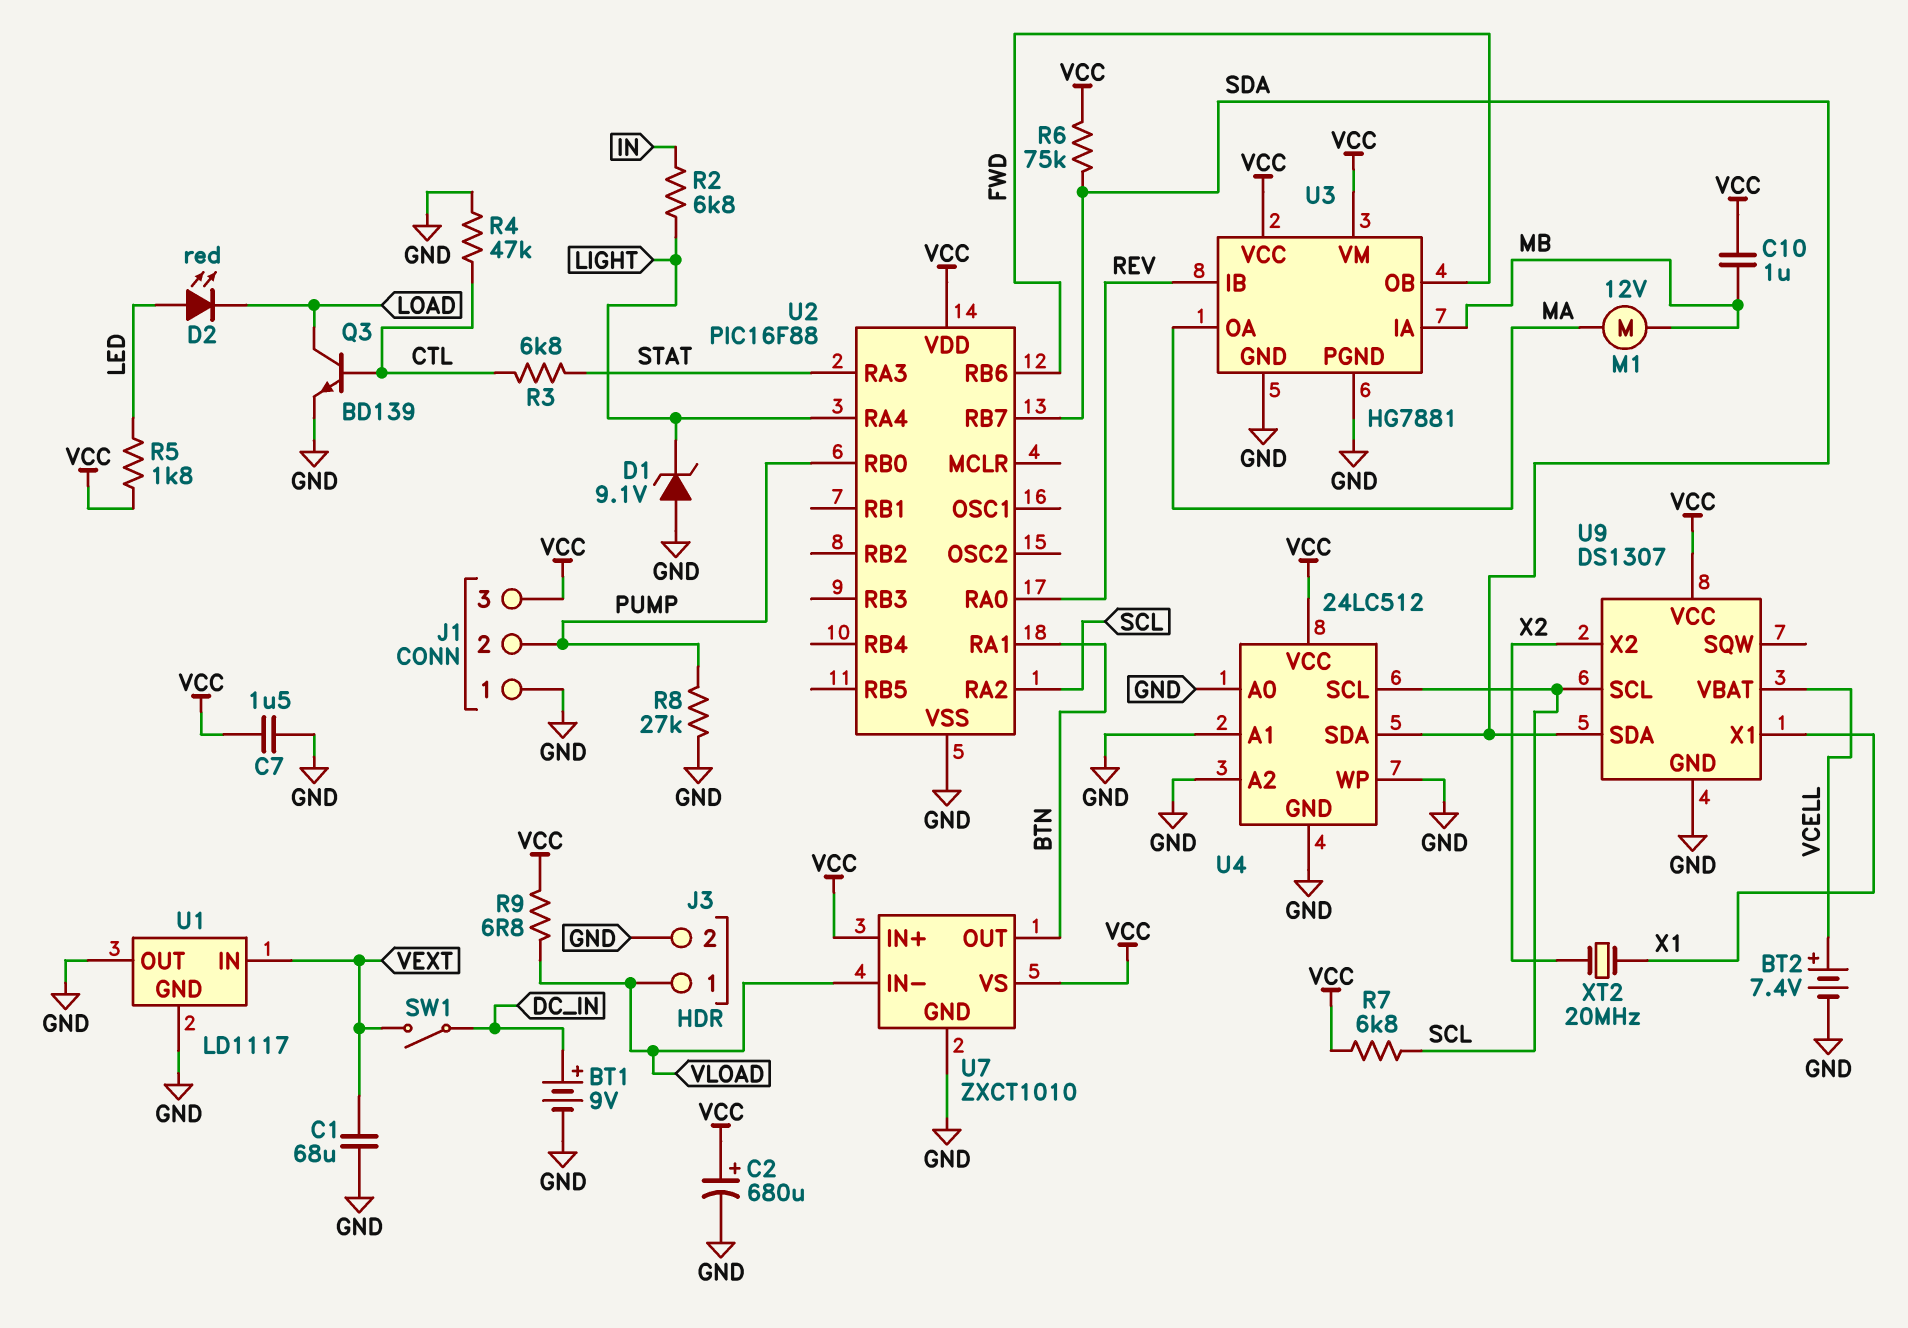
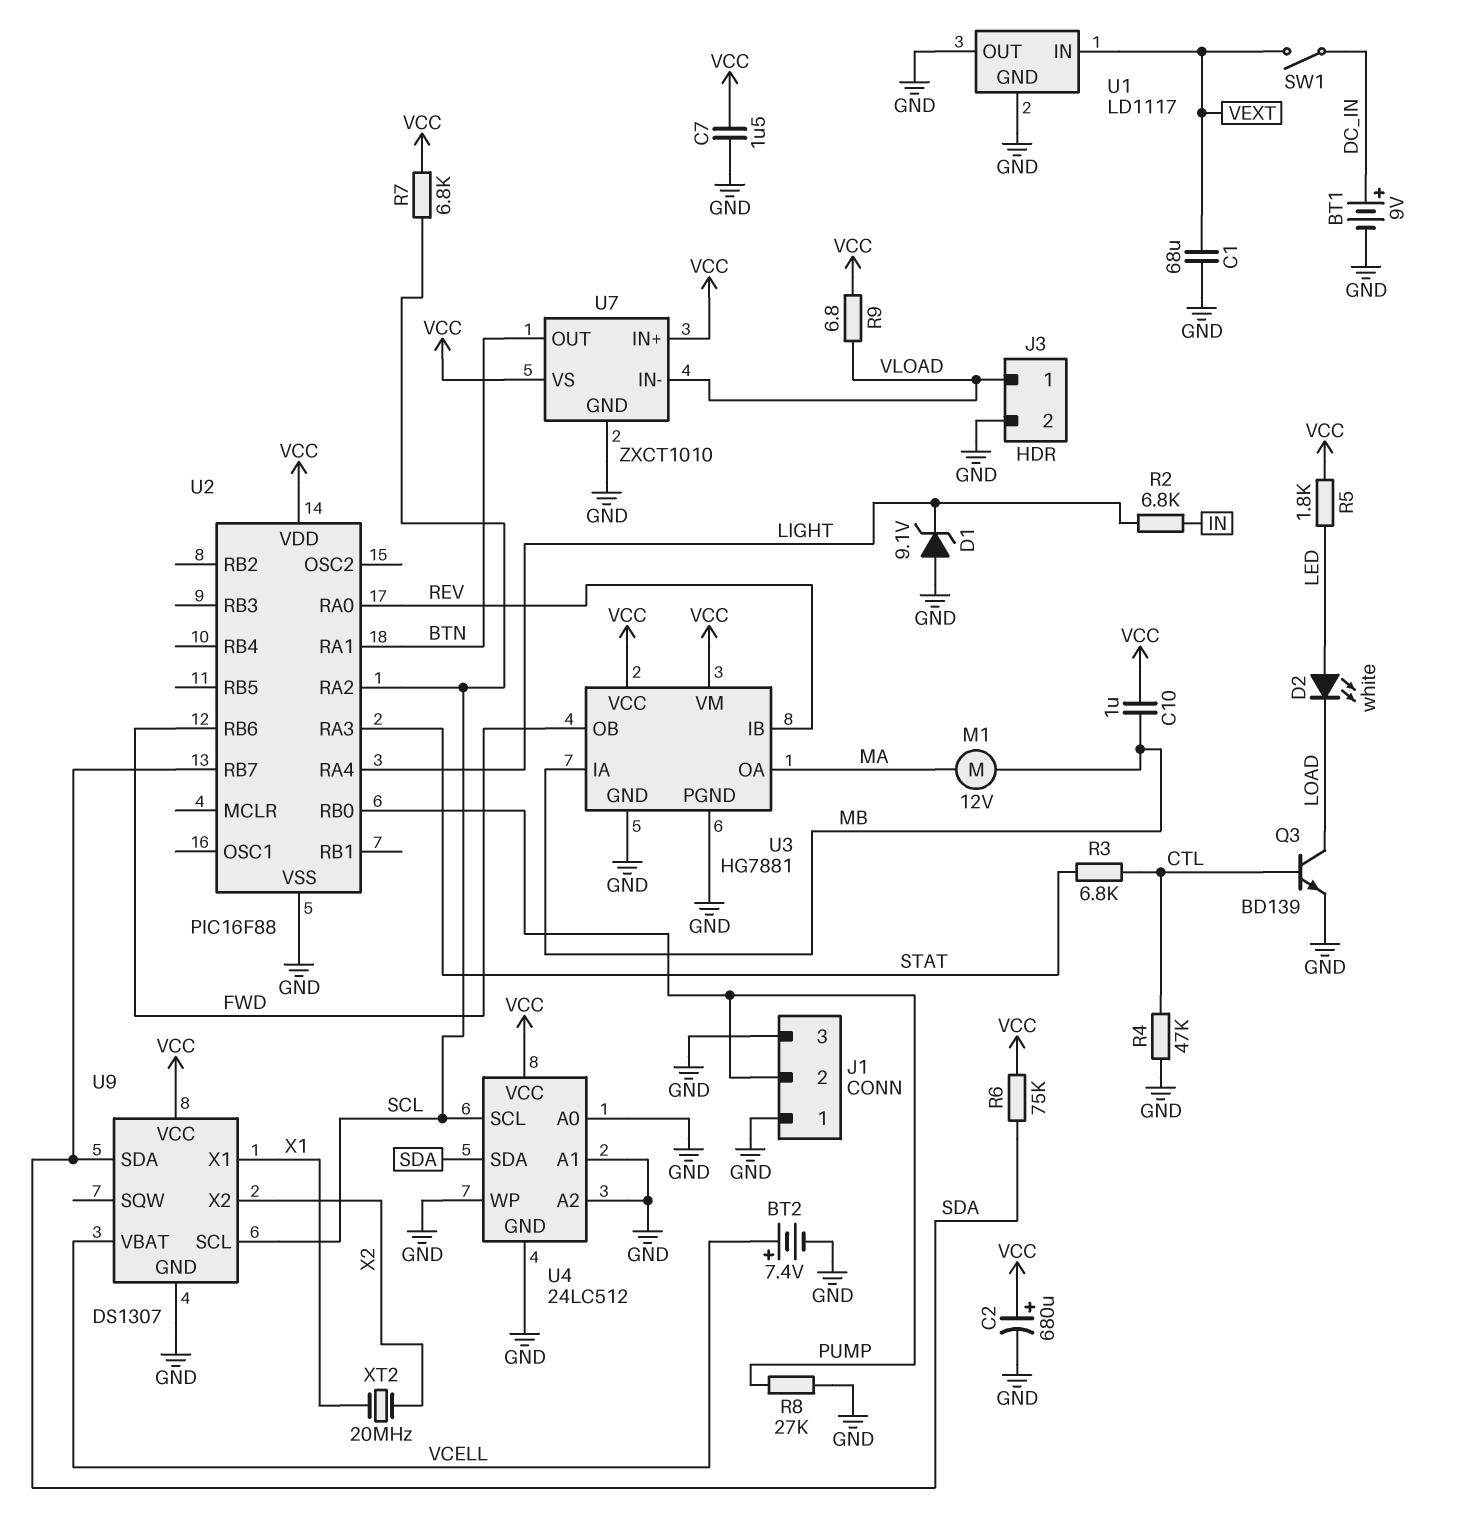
D2: LED red (A LED, K LOAD) -> LED white (A LED, K LOAD)
J1 pin 3: VCC -> GND

